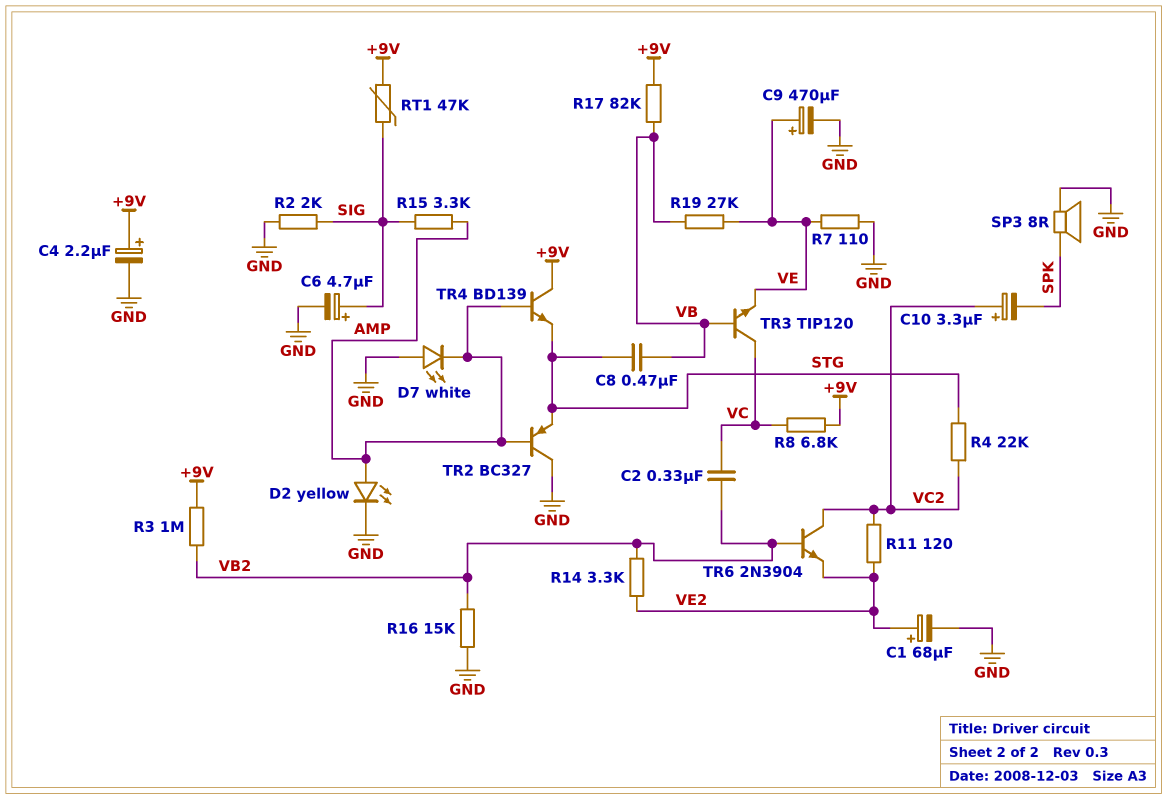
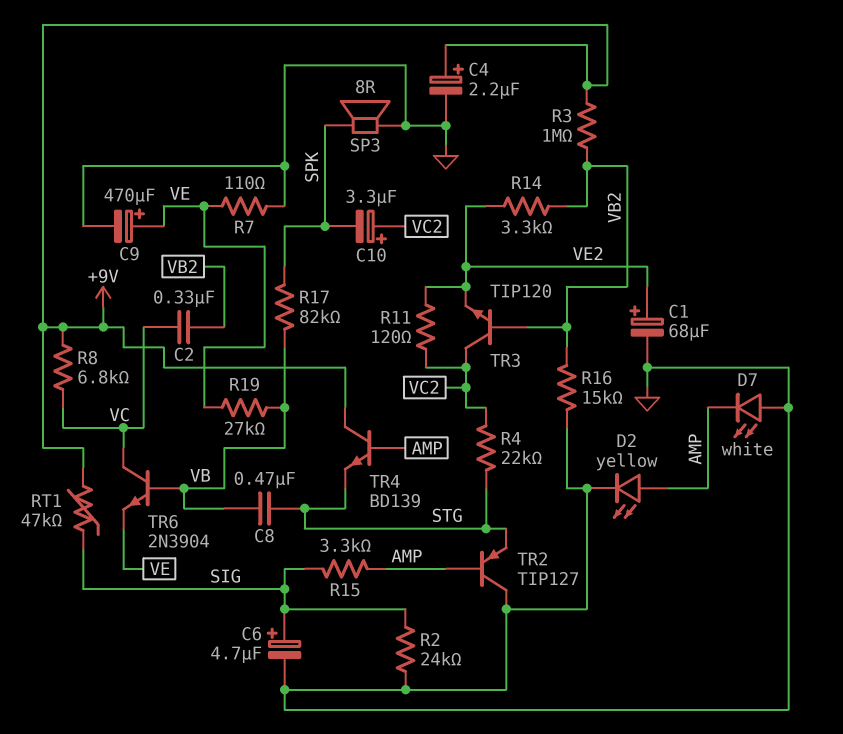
R2: 2k (GND, SIG) -> 24k (GND, SIG)
R17: 82k (+9V, VB) -> 82k (SPK, VB)
TR2: PNP BC327 (B AMP, C GND, E STG) -> PNP TIP127 (B AMP, C GND, E STG)
TR3: NPN TIP120 (B VB, C VC, E VE) -> NPN TIP120 (B VB2, C VC2, E VE2)
TR6: NPN 2N3904 (B VB2, C VC2, E VE2) -> NPN 2N3904 (B VB, C VC, E VE)

